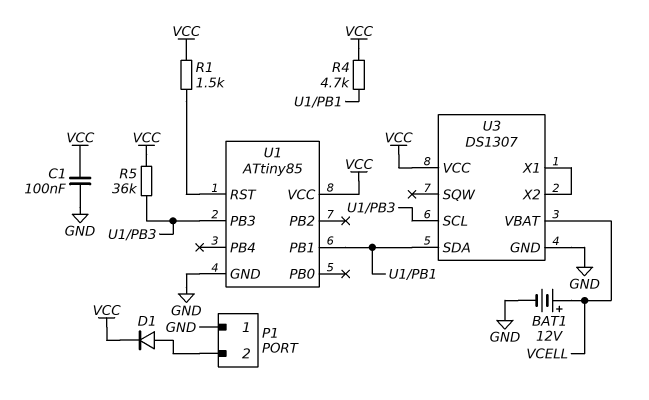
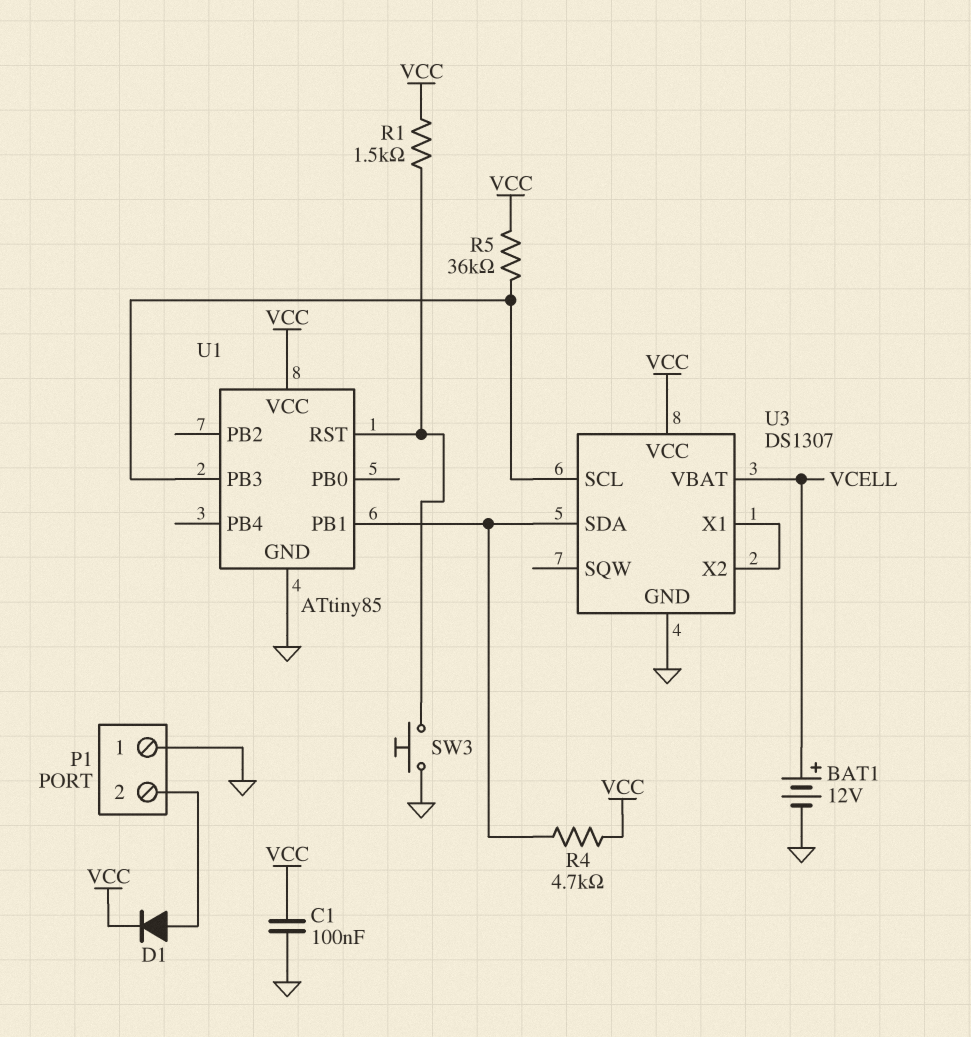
SW3: none -> button (GND, U1/RST)

